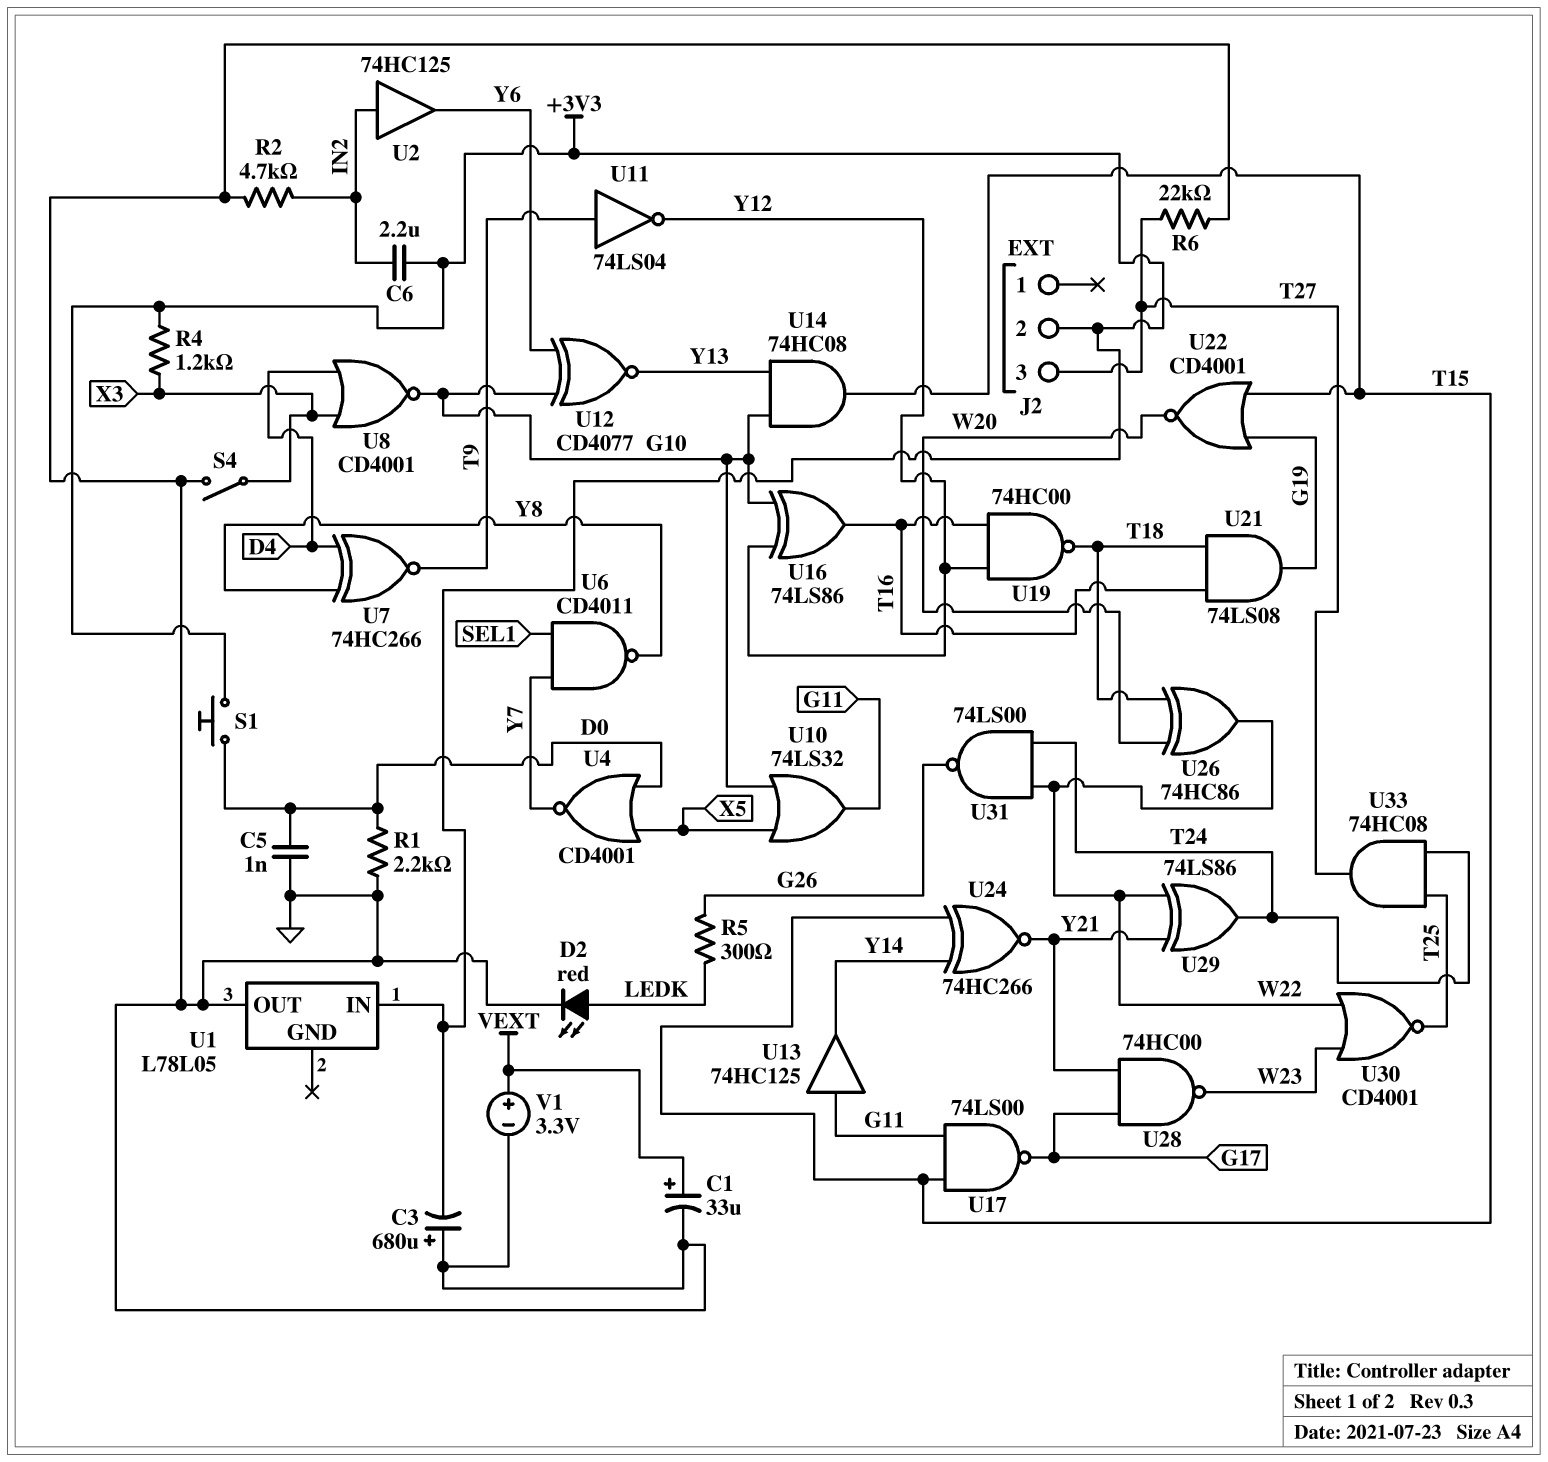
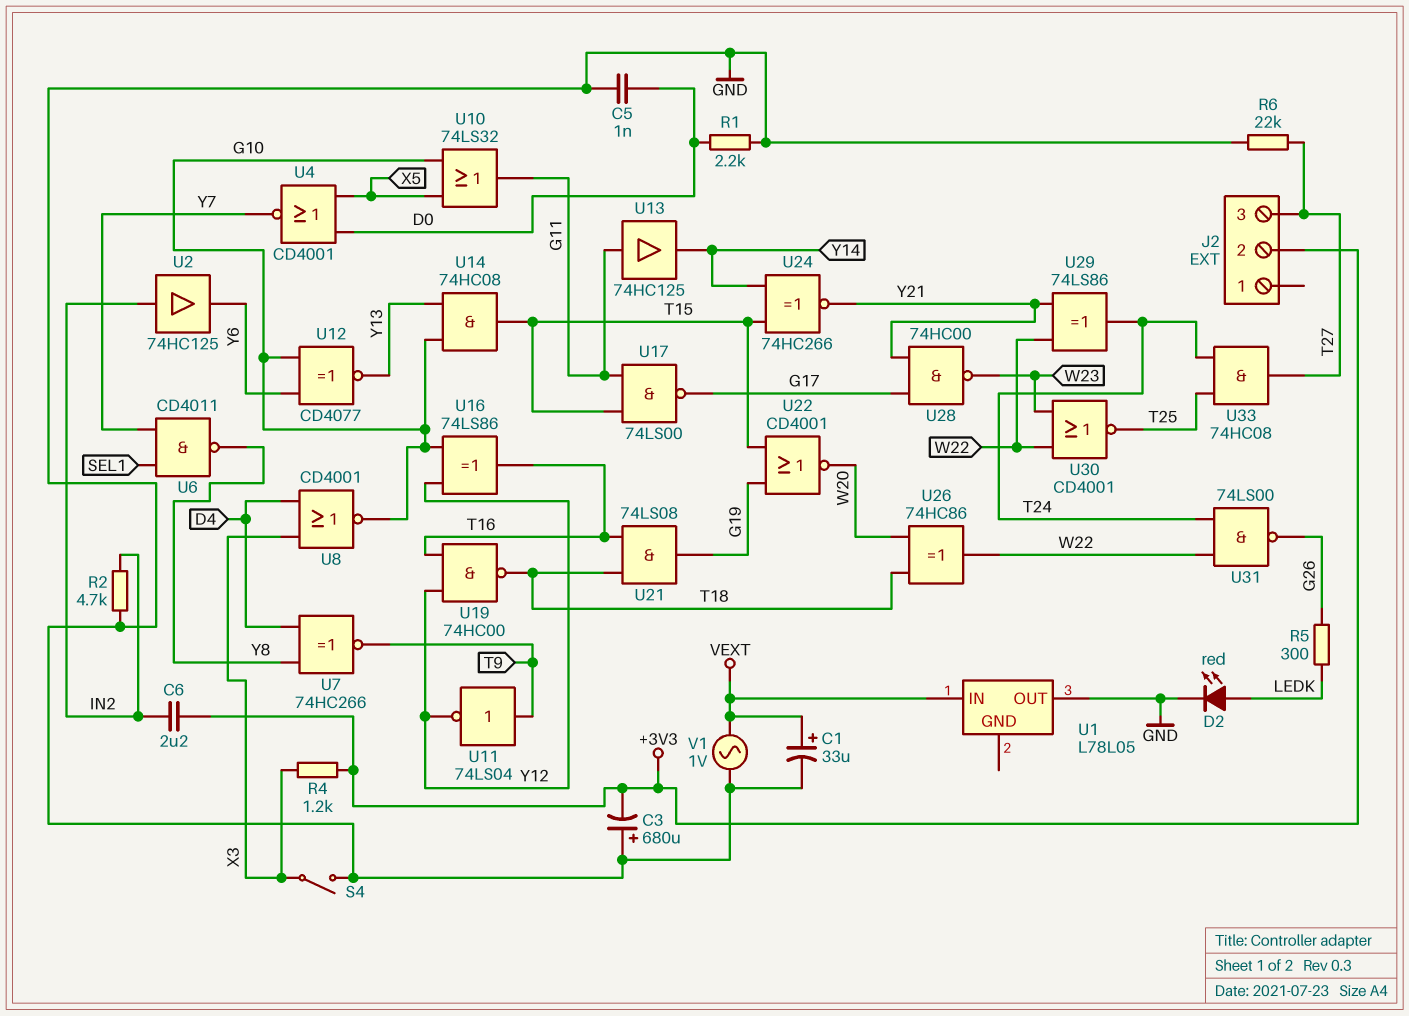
S1: button (+3V3, D0) -> none
U1 pin IN: +3V3 -> VEXT
V1: 3.3V (plus VEXT, minus GND) -> AC 1V (GND, VEXT)

